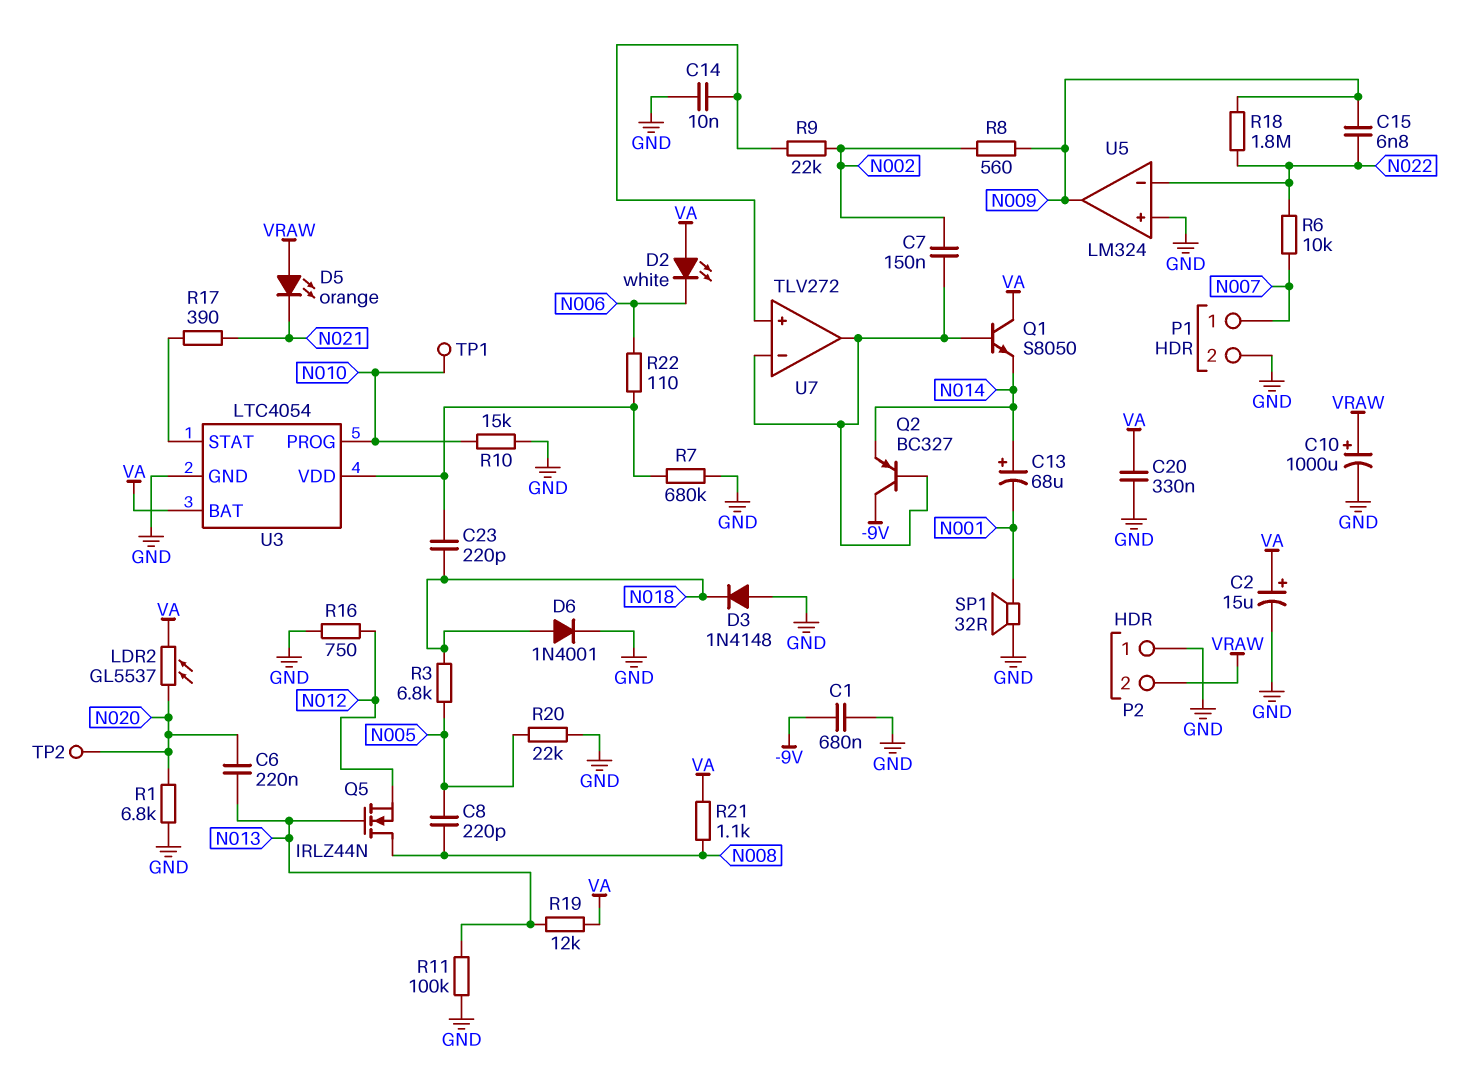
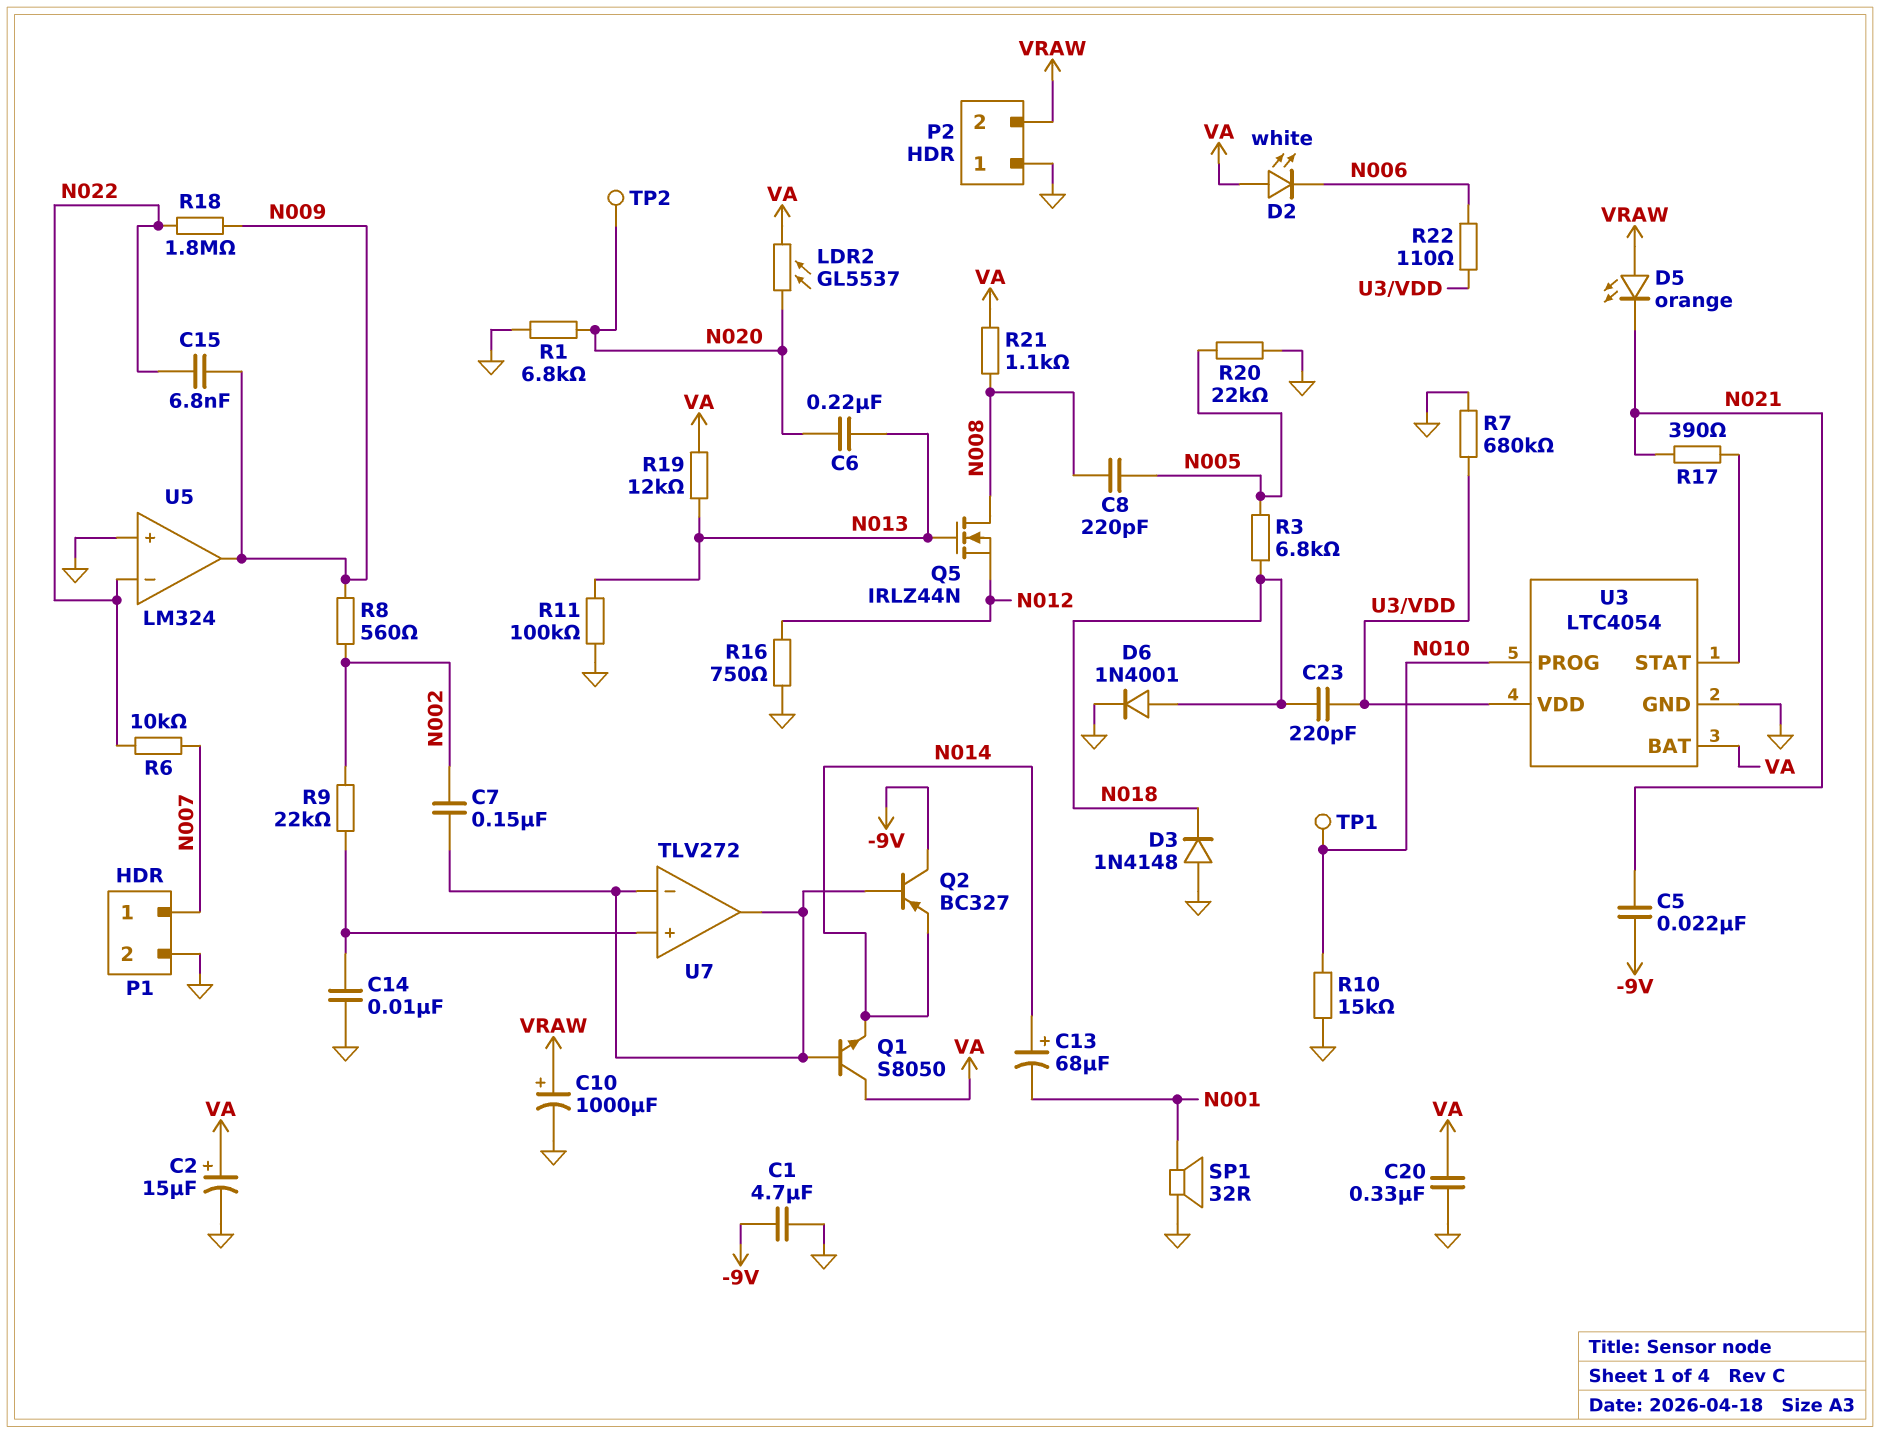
C1: 680nF (-9V, GND) -> 4.7uF (-9V, GND)
C5: none -> 22nF (-9V, N021)

